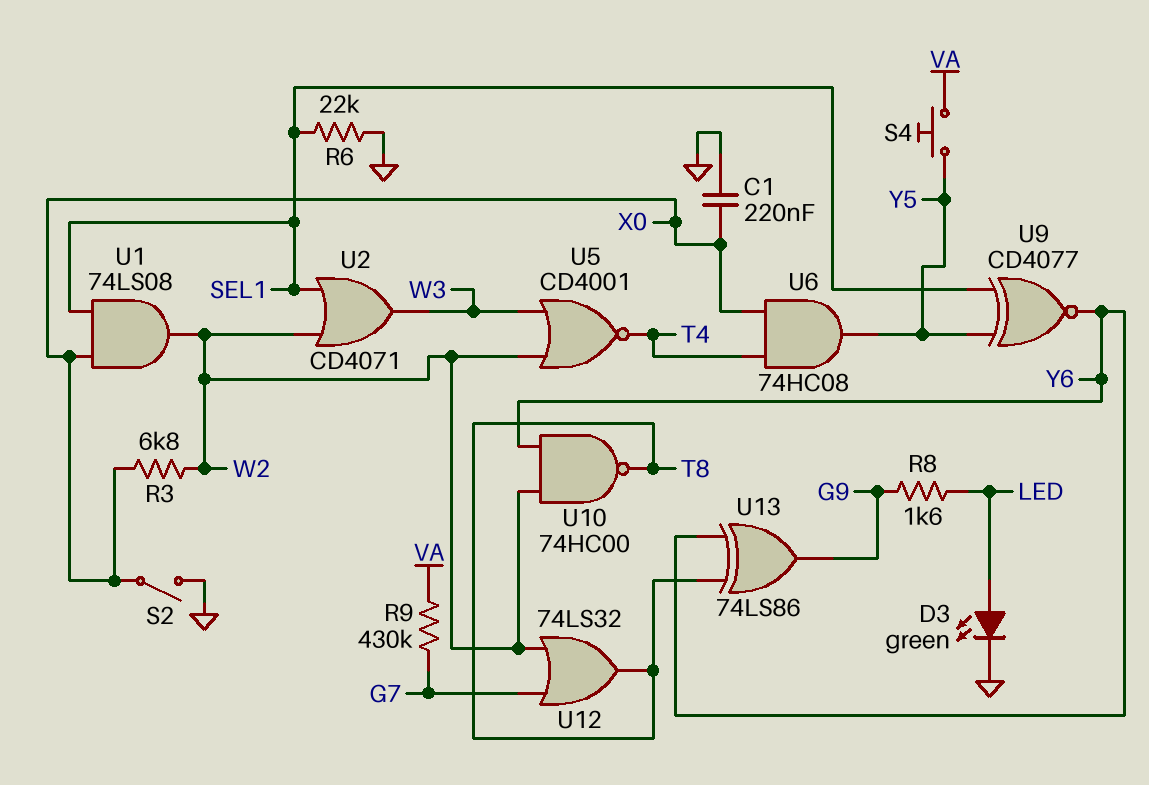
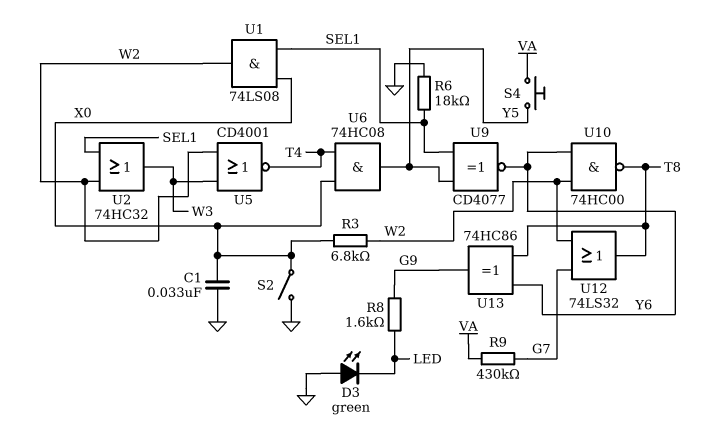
C1: 220nF (GND, X0) -> 33nF (GND, X0)
D3: LED green (A LED, K GND) -> LED green (A GND, K LED)
R6: 22k (GND, SEL1) -> 18k (GND, SEL1)
U2: OR CD4071 (in SEL1, in W2, out W3) -> OR 74HC32 (in SEL1, in W2, out W3)
U13: XOR 74LS86 (in T8, in Y6, out G9) -> XOR 74HC86 (in T8, in Y6, out G9)

